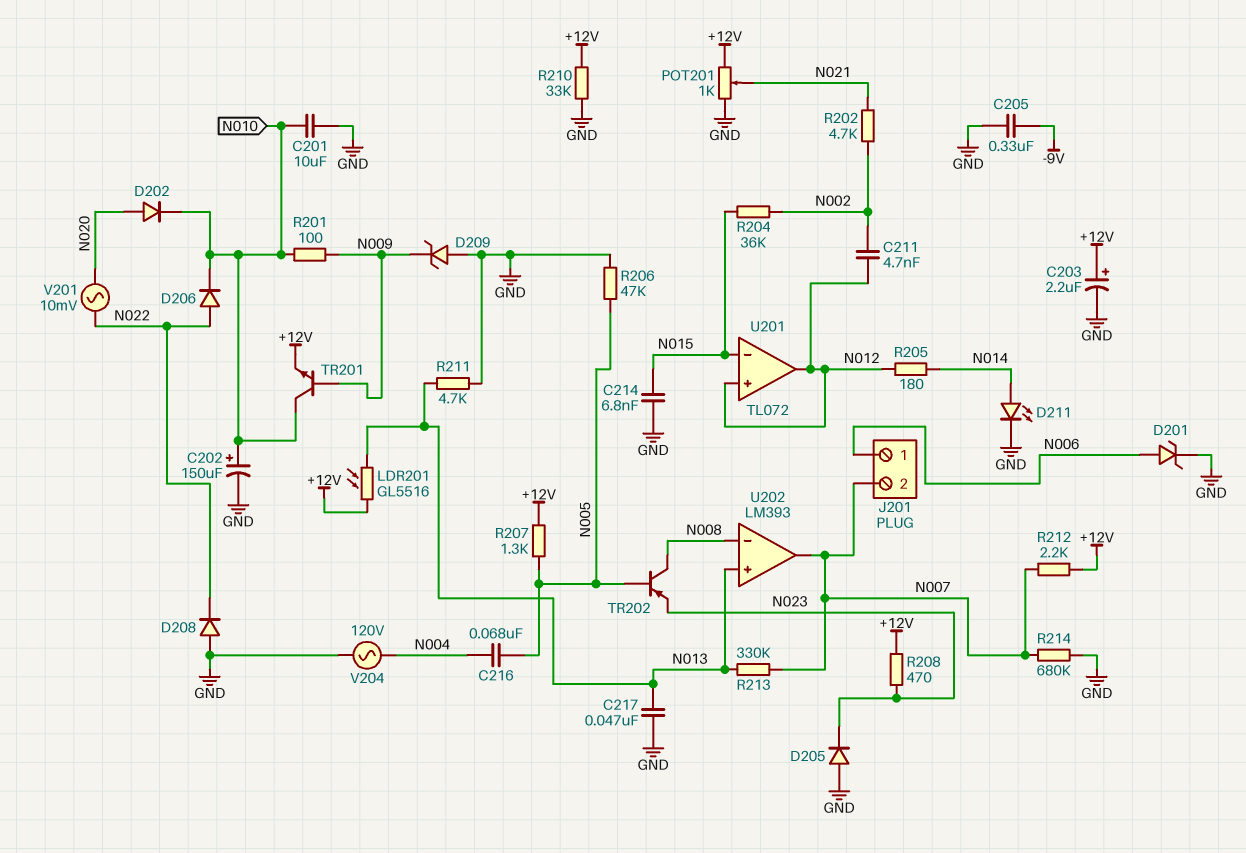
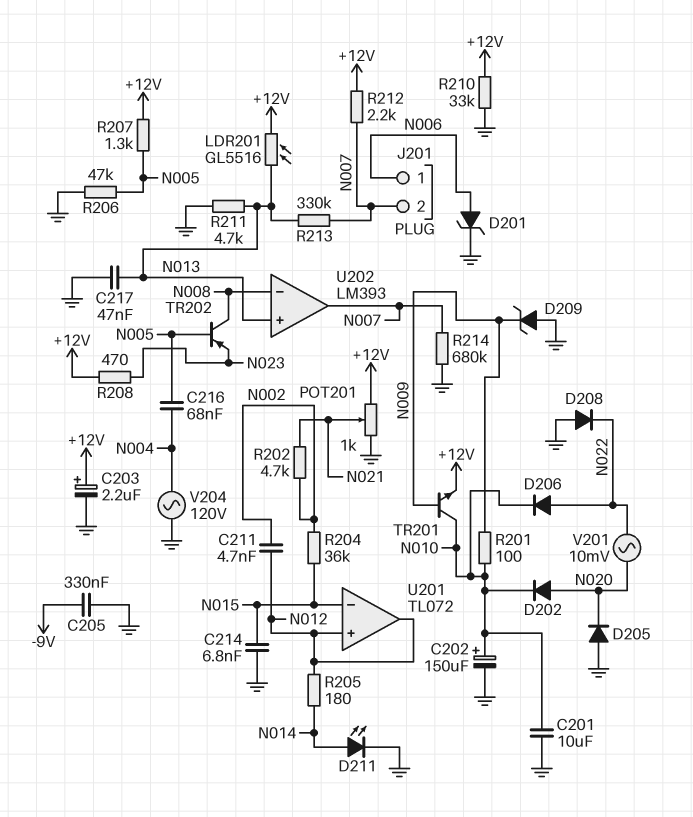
D205: diode (A GND, K N023) -> diode (A GND, K N020)

